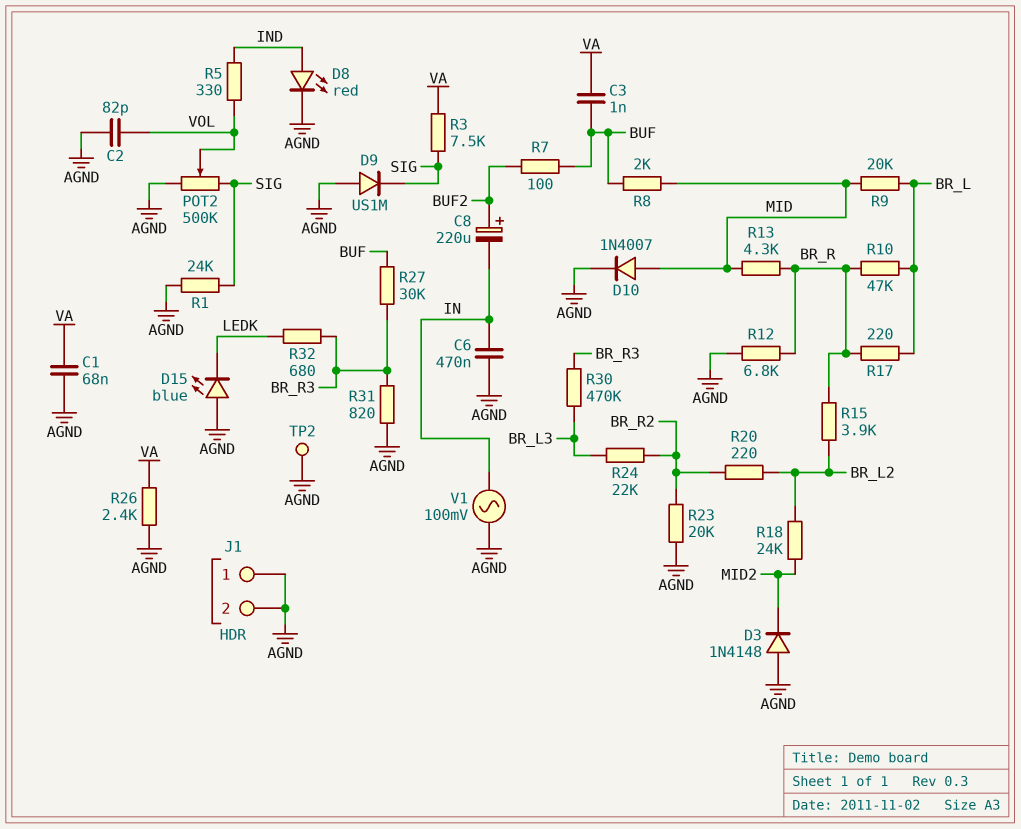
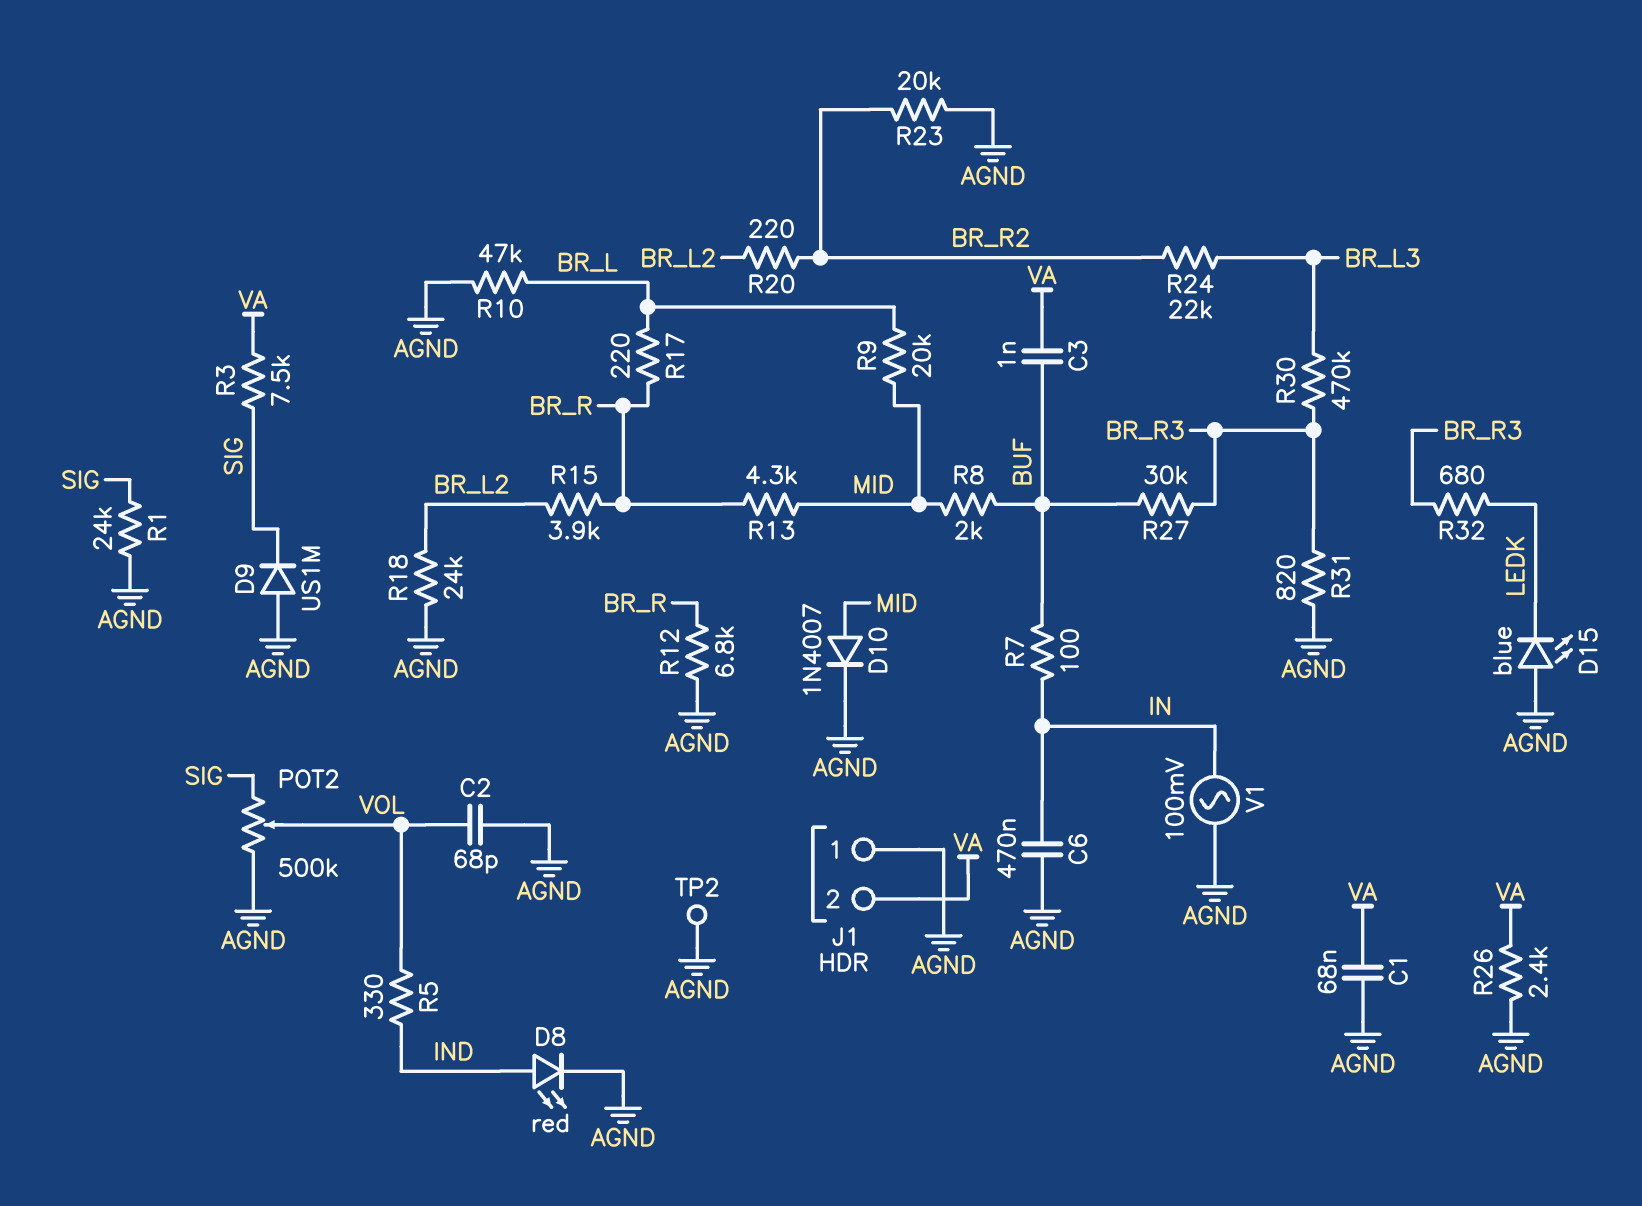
C2: 82pF (AGND, VOL) -> 68pF (AGND, VOL)
C8: 220uF (plus BUF2, minus IN) -> none
D3: diode 1N4148 (A AGND, K MID2) -> none
J1 pin 2: AGND -> VA
R7: 100 (BUF, BUF2) -> 100 (BUF, IN)
R10: 47k (BR_L, BR_R) -> 47k (AGND, BR_L)
R18: 24k (BR_L2, MID2) -> 24k (AGND, BR_L2)

